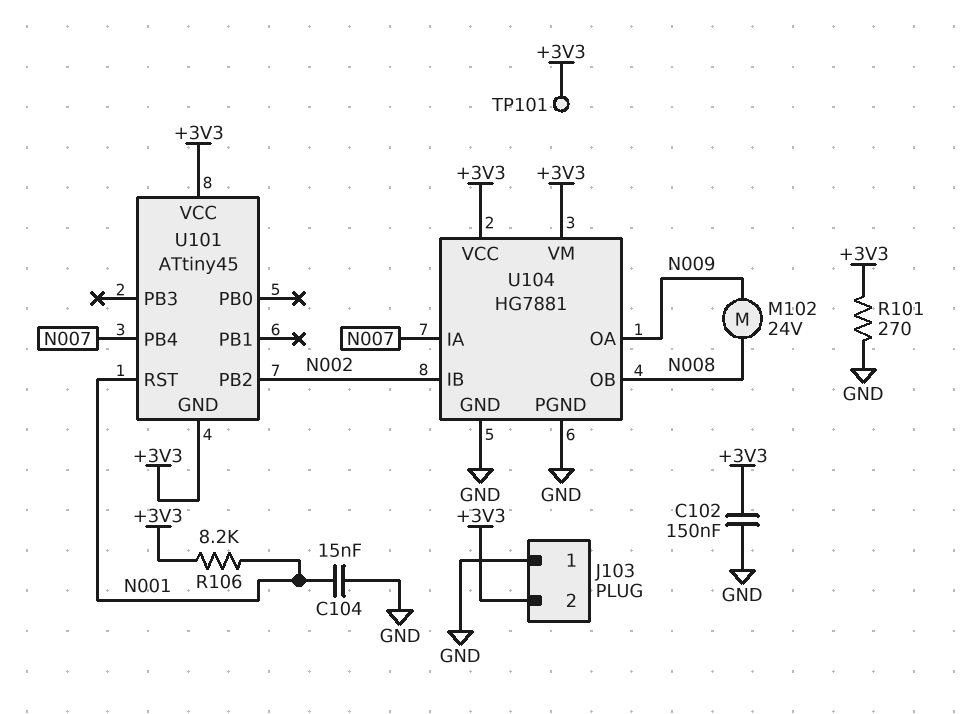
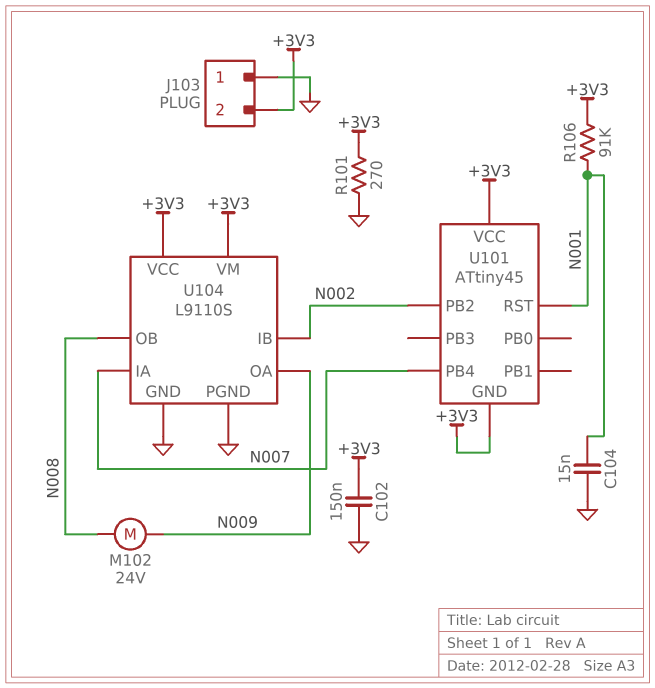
R106: 8.2k (+3V3, N001) -> 91k (+3V3, N001)
TP101: test point (+3V3) -> none
U104: HG7881 -> L9110S

